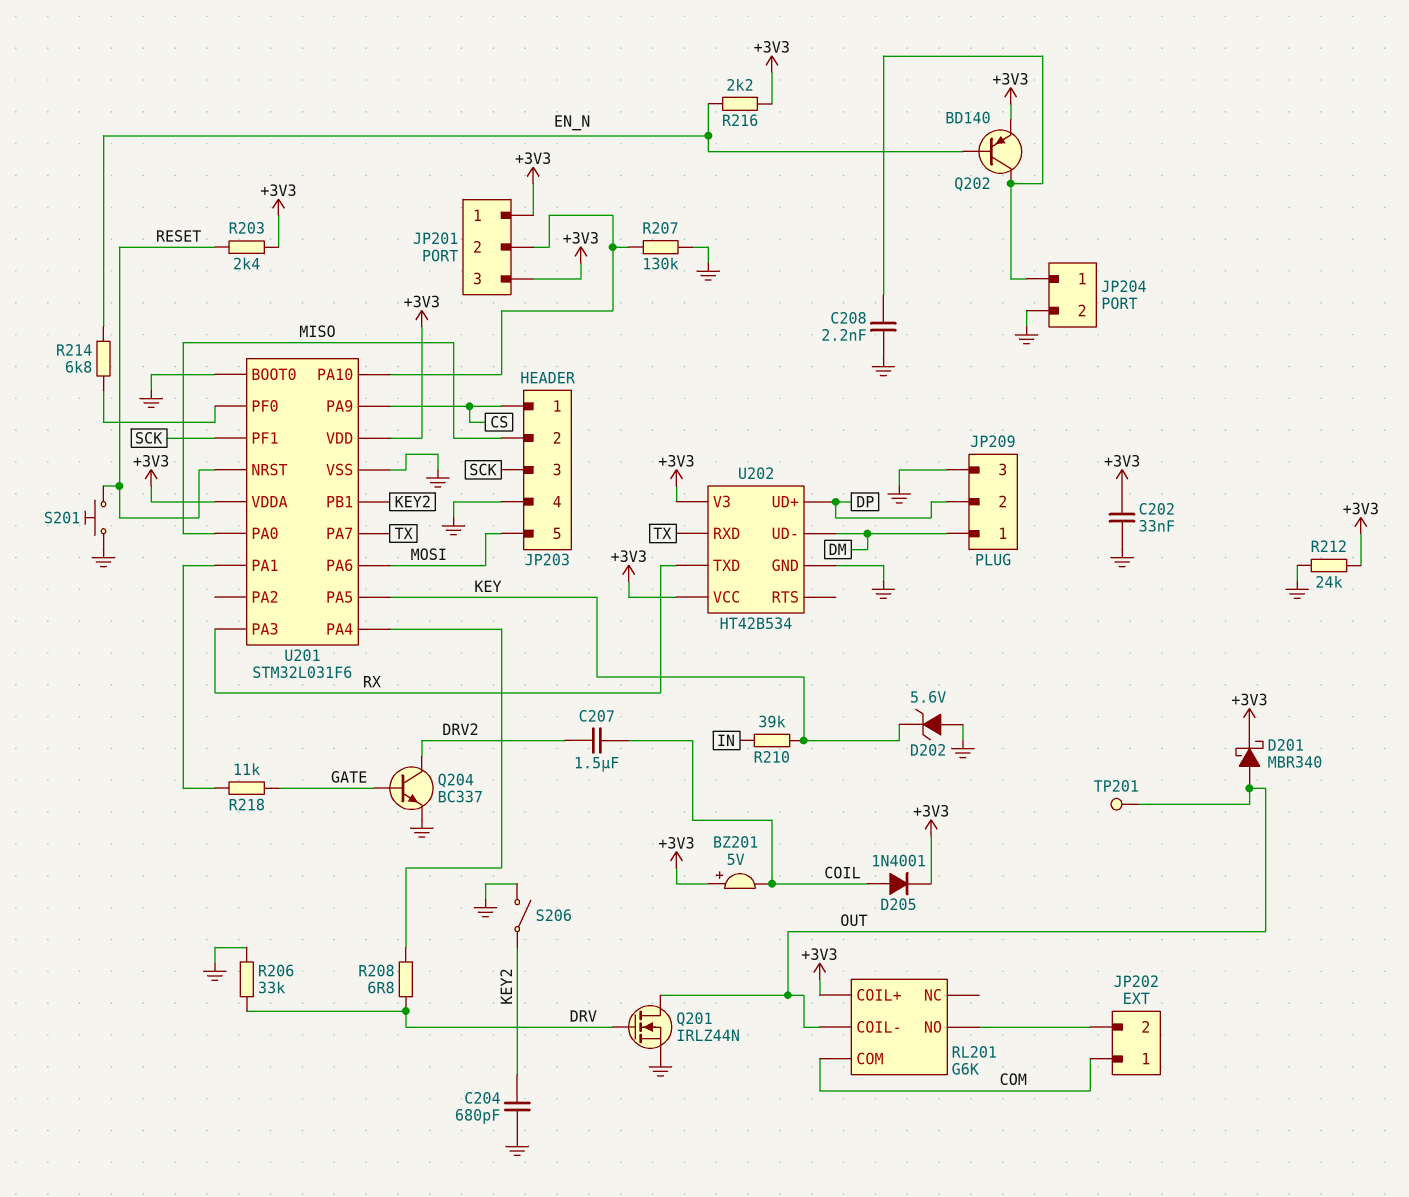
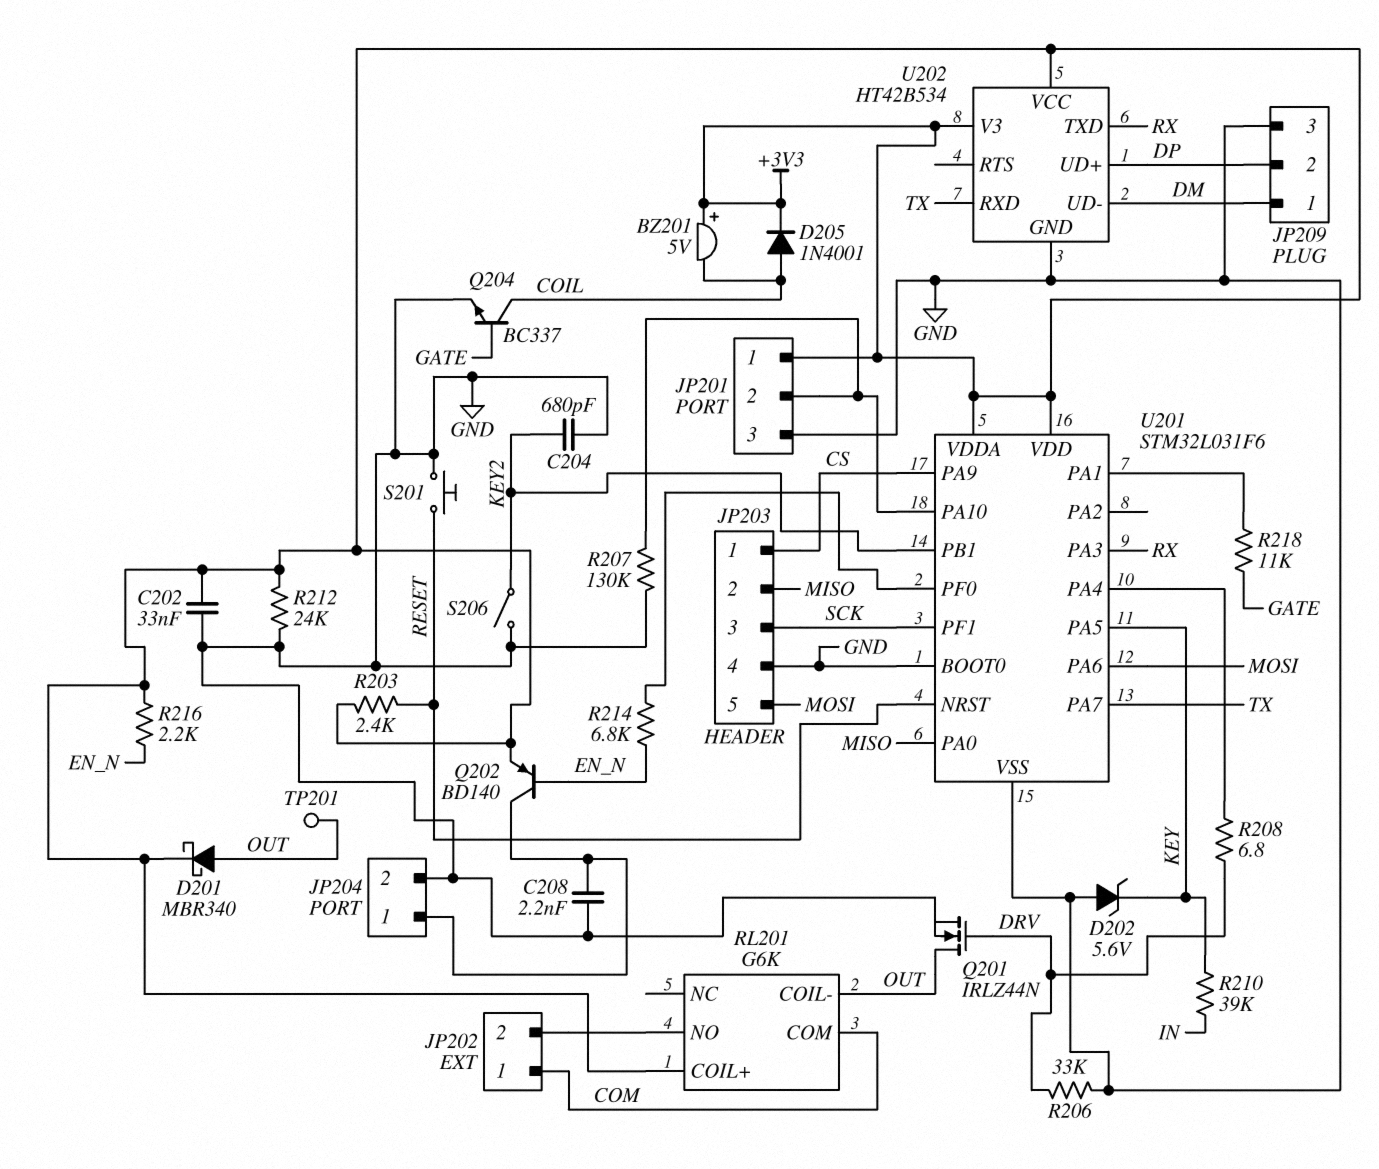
C207: 1.5uF (COIL, DRV2) -> none
JP201 pin 3: +3V3 -> GND
Q204: NPN BC337 (B GATE, C DRV2, E GND) -> NPN BC337 (B GATE, C COIL, E GND)

